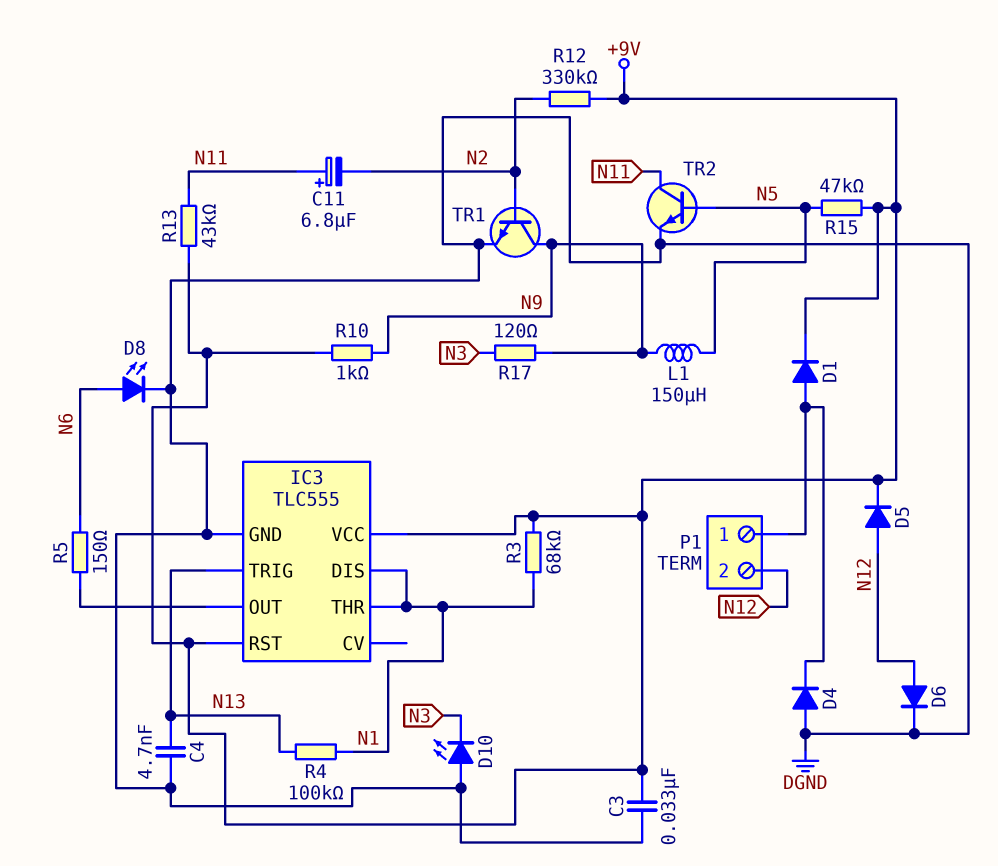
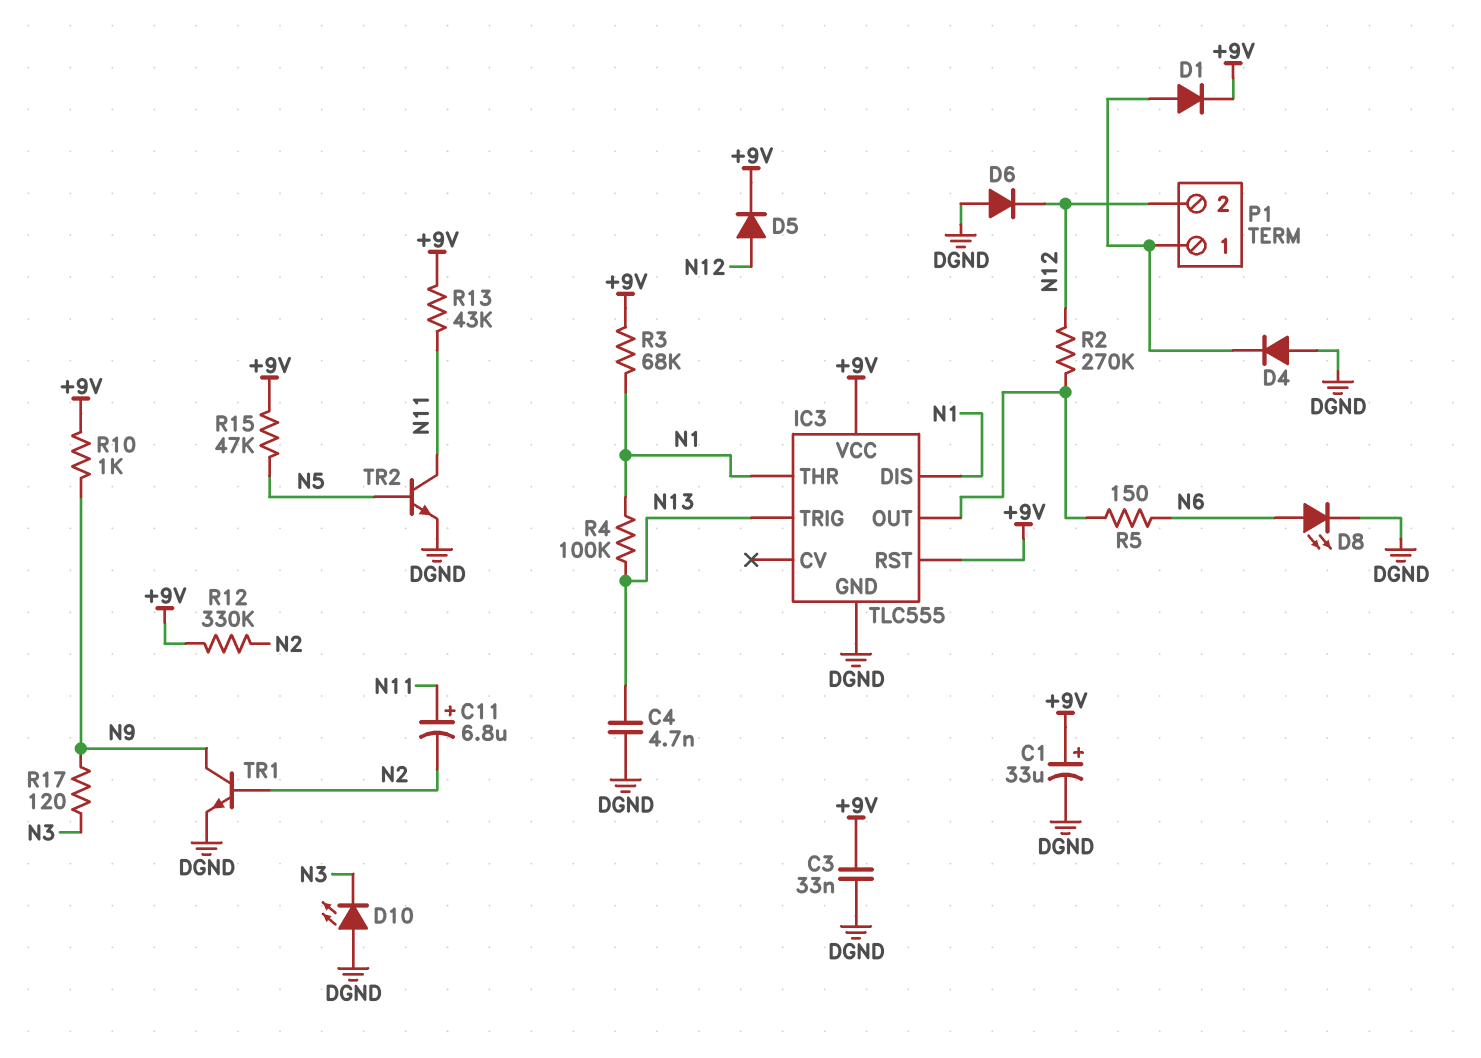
C1: none -> 33uF (plus +9V, minus DGND)
D6: diode (A N12, K DGND) -> diode (A DGND, K N12)
L1: 150uH (N5, N9) -> none
R2: none -> 270k (IC3/OUT, N12)

